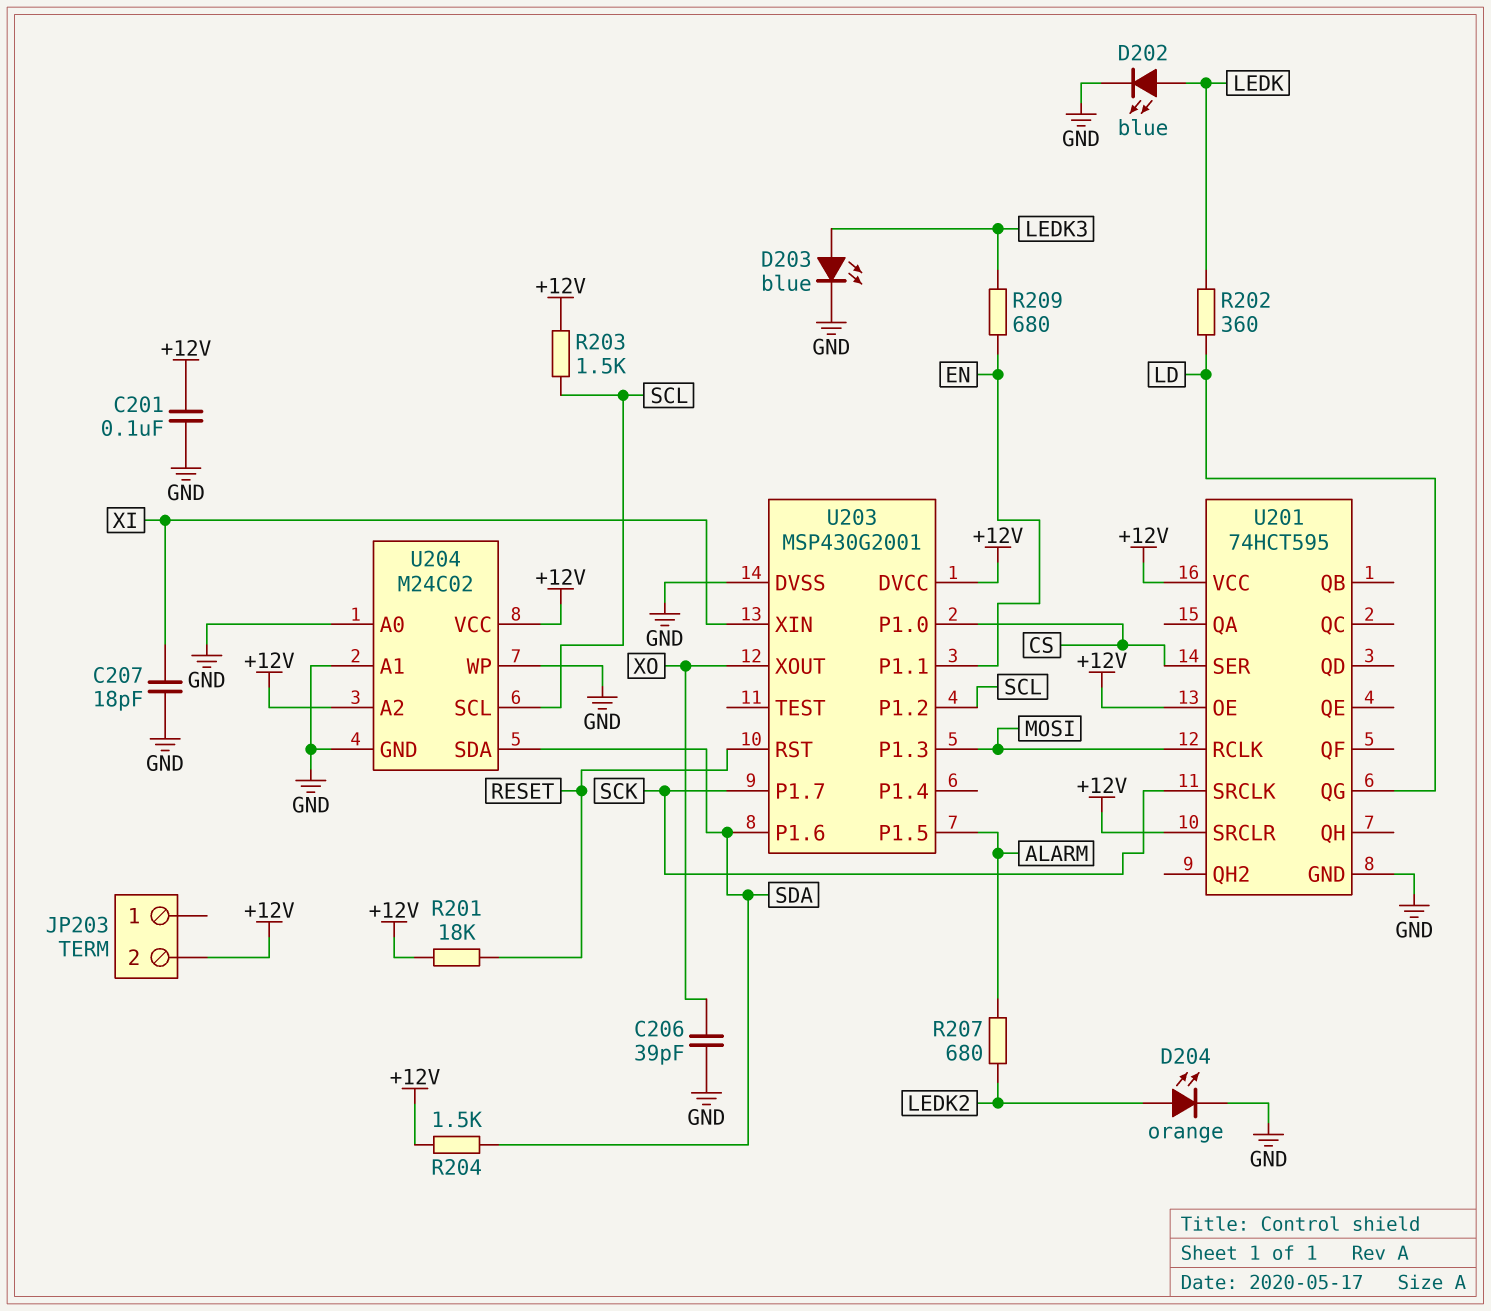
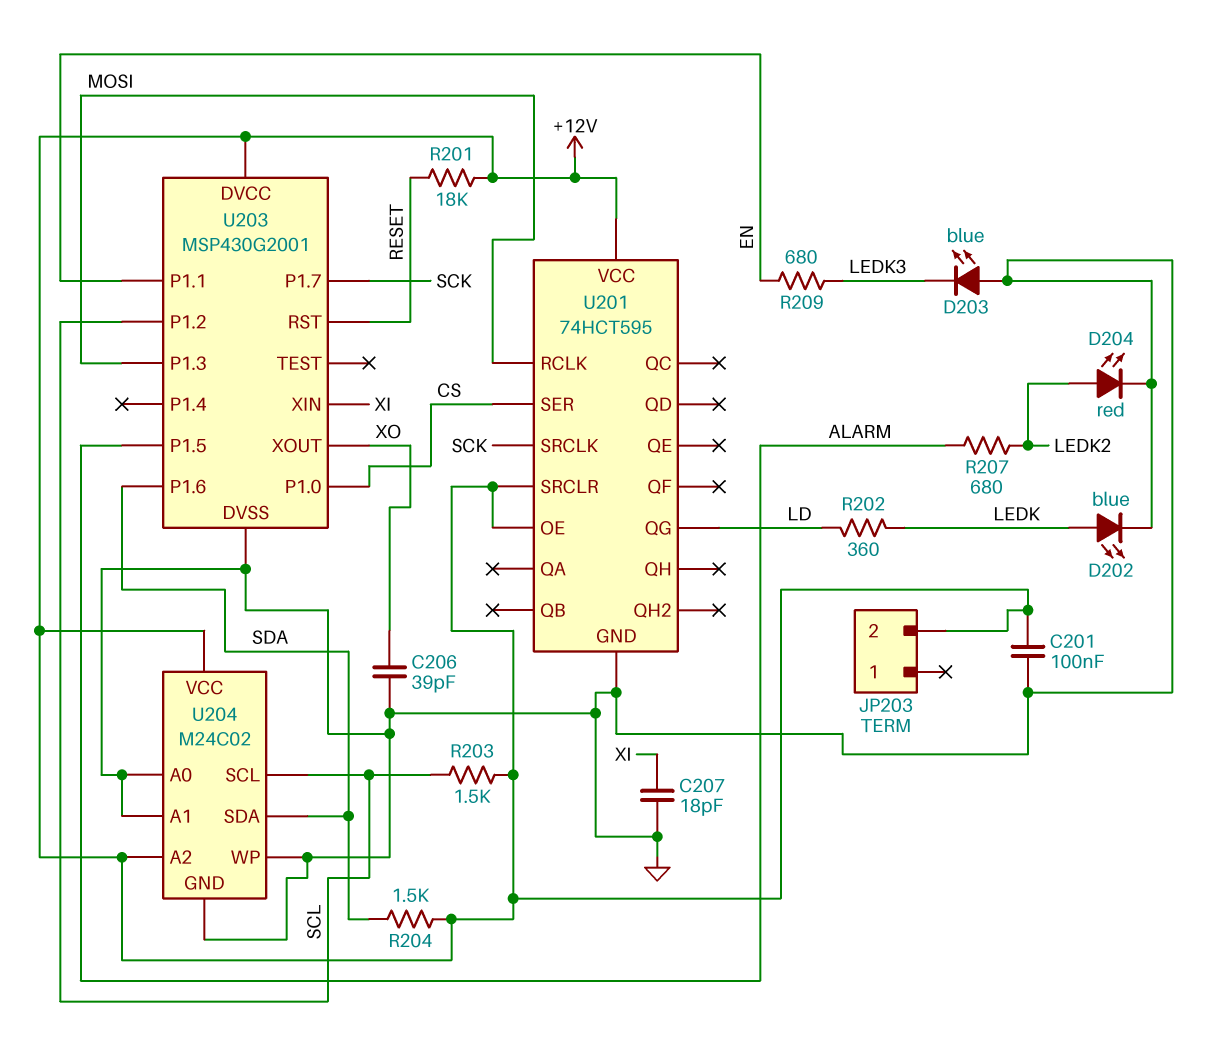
D203: LED blue (A LEDK3, K GND) -> LED blue (A GND, K LEDK3)
D204: LED orange (A LEDK2, K GND) -> LED red (A LEDK2, K GND)

